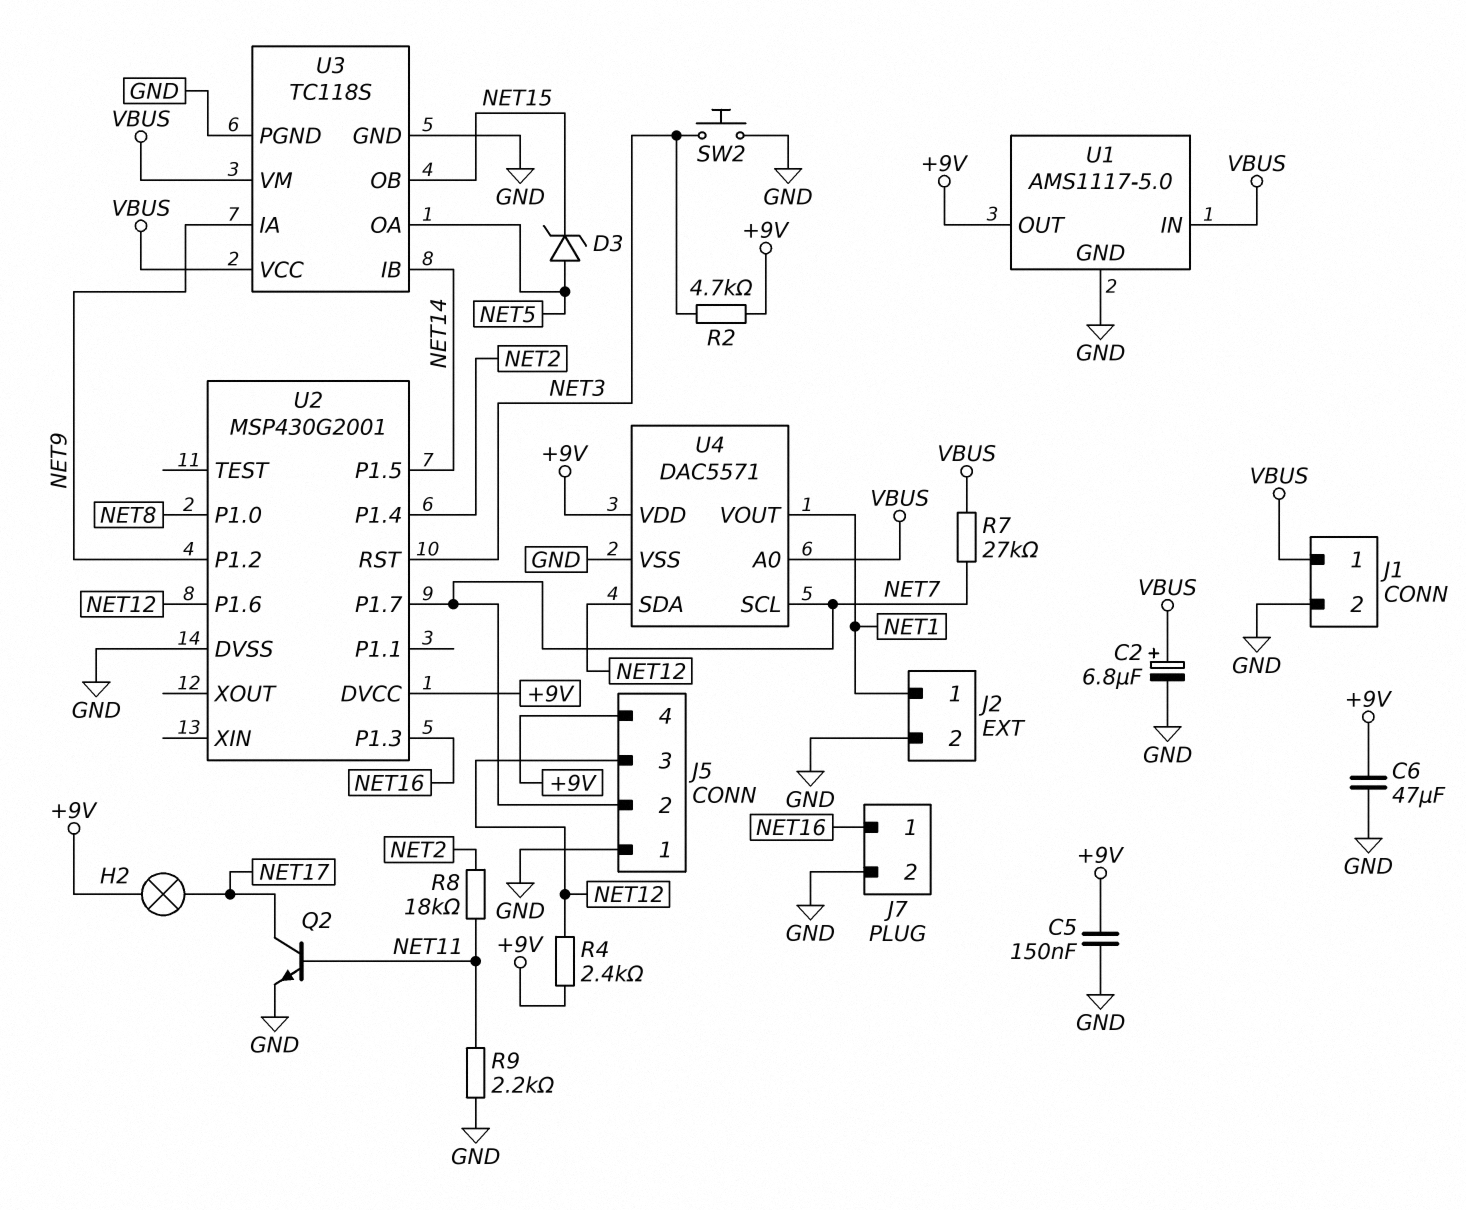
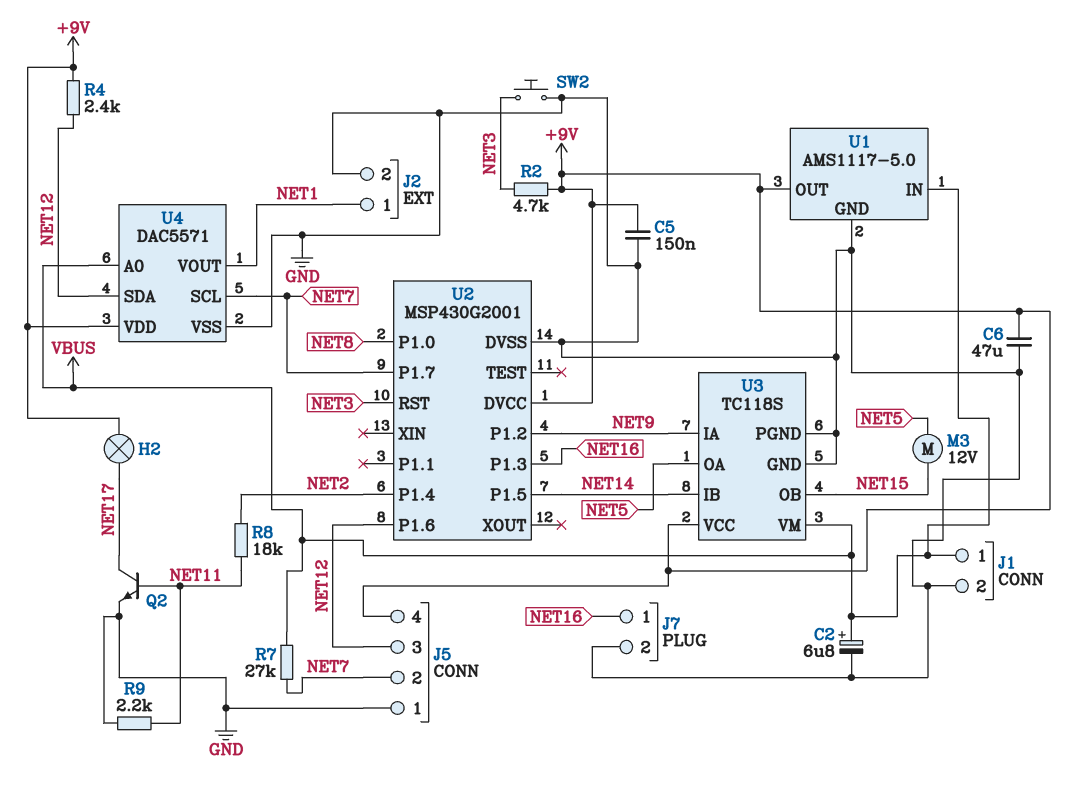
D3: zener (A NET5, K NET15) -> none
M3: none -> motor 12V (NET5, NET15)
U3 pin VCC: VBUS -> +9V

